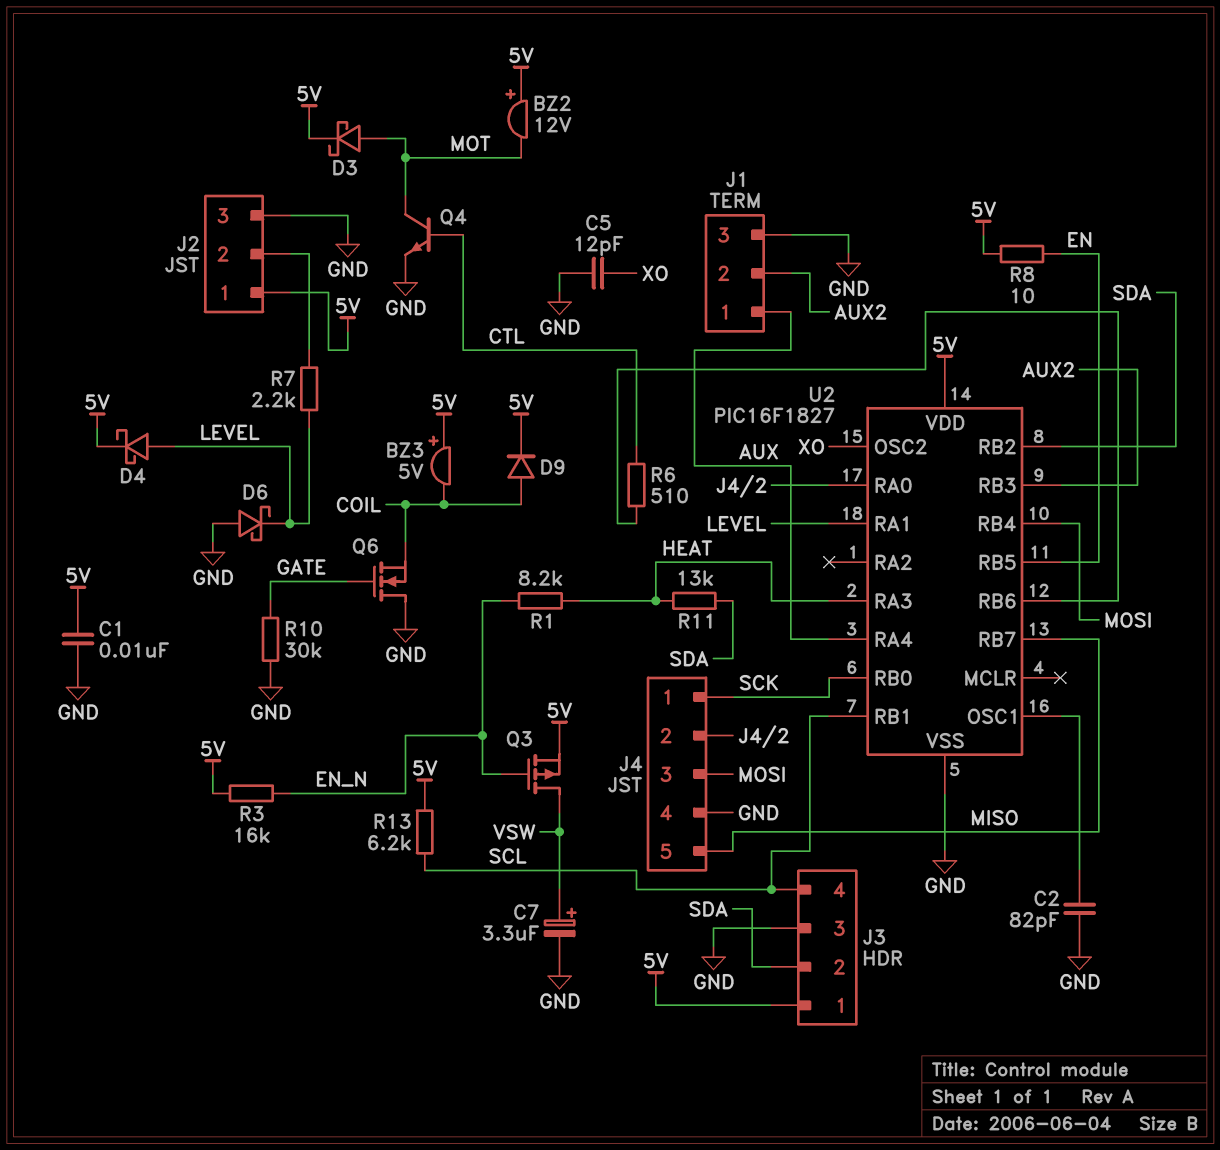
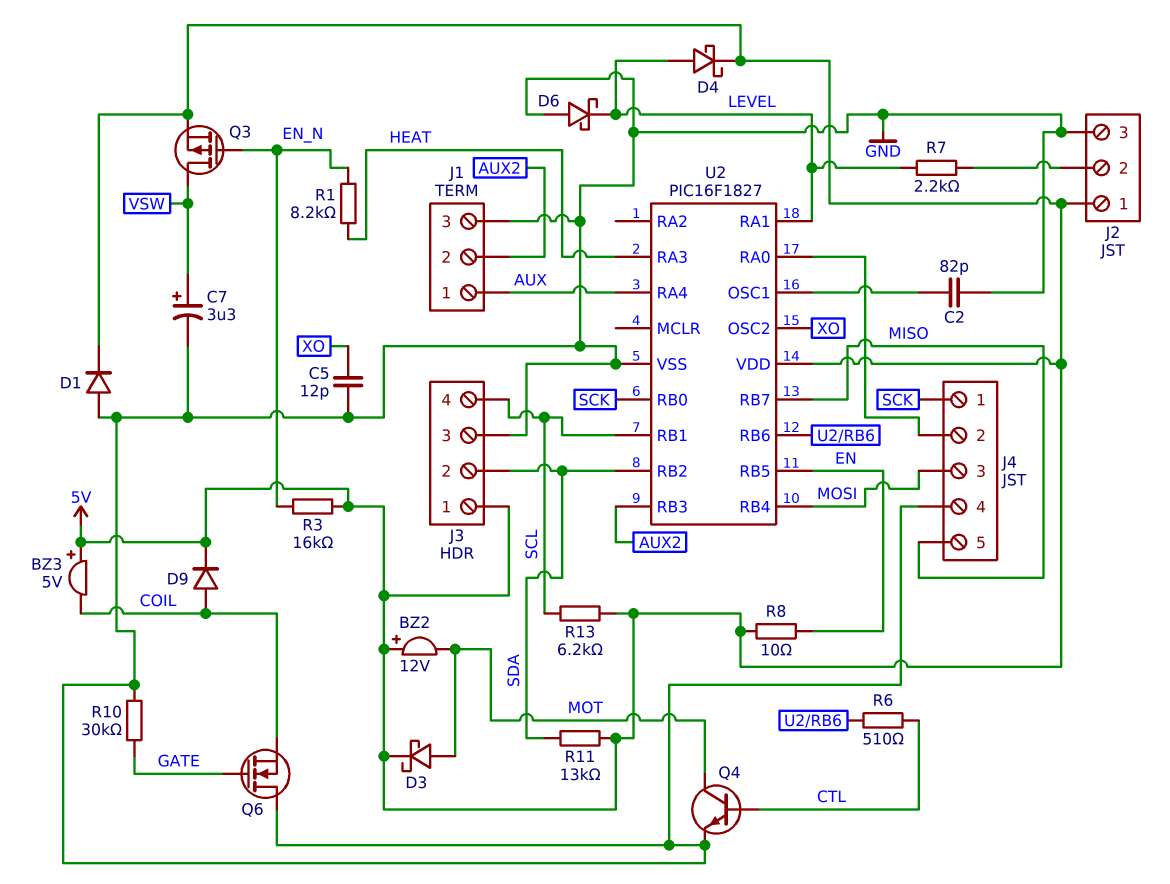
C1: 10nF (5V, GND) -> none
D1: none -> diode (A GND, K 5V)
R11: 13k (HEAT, SDA) -> 13k (5V, SDA)

